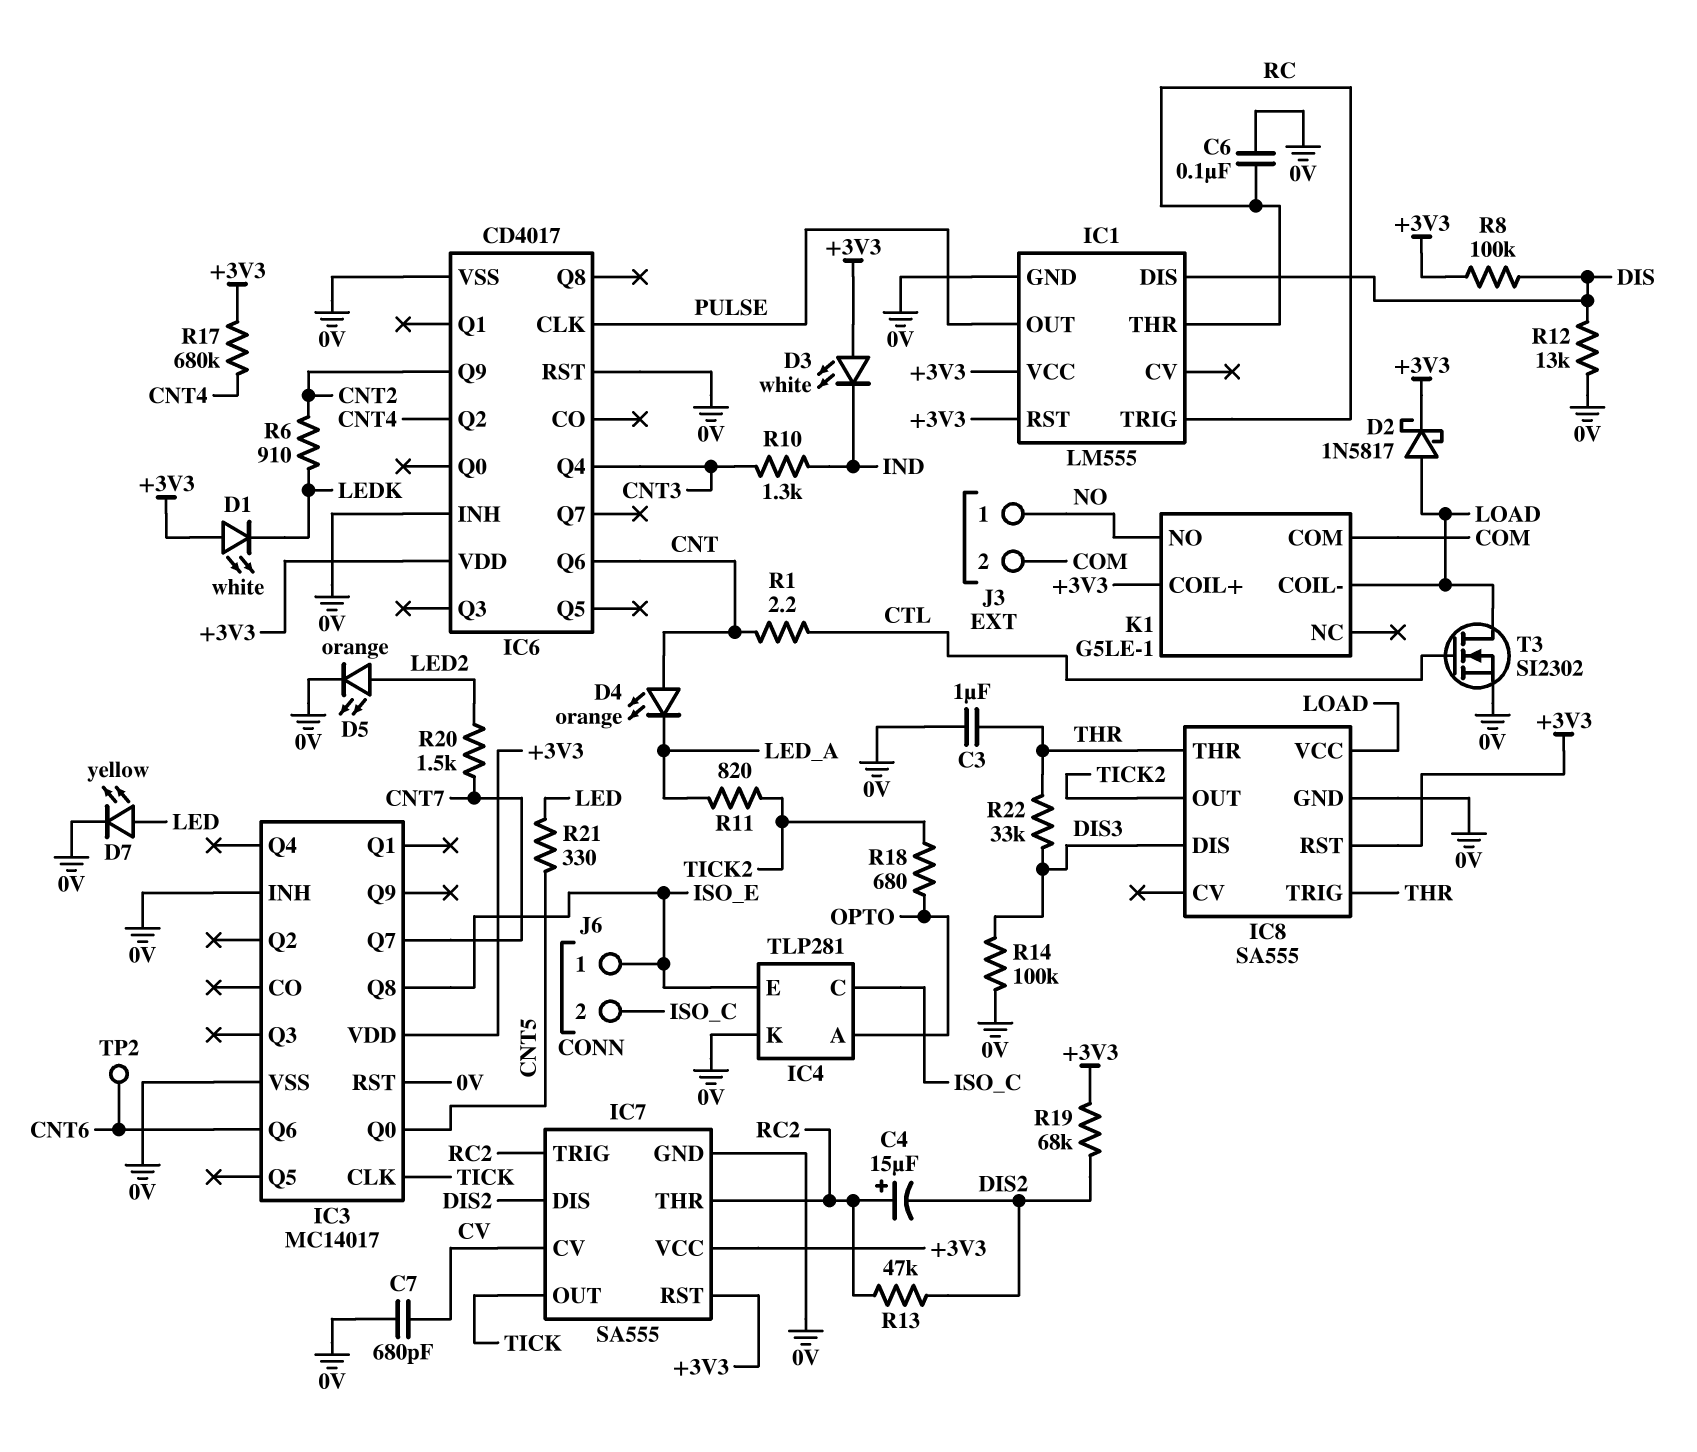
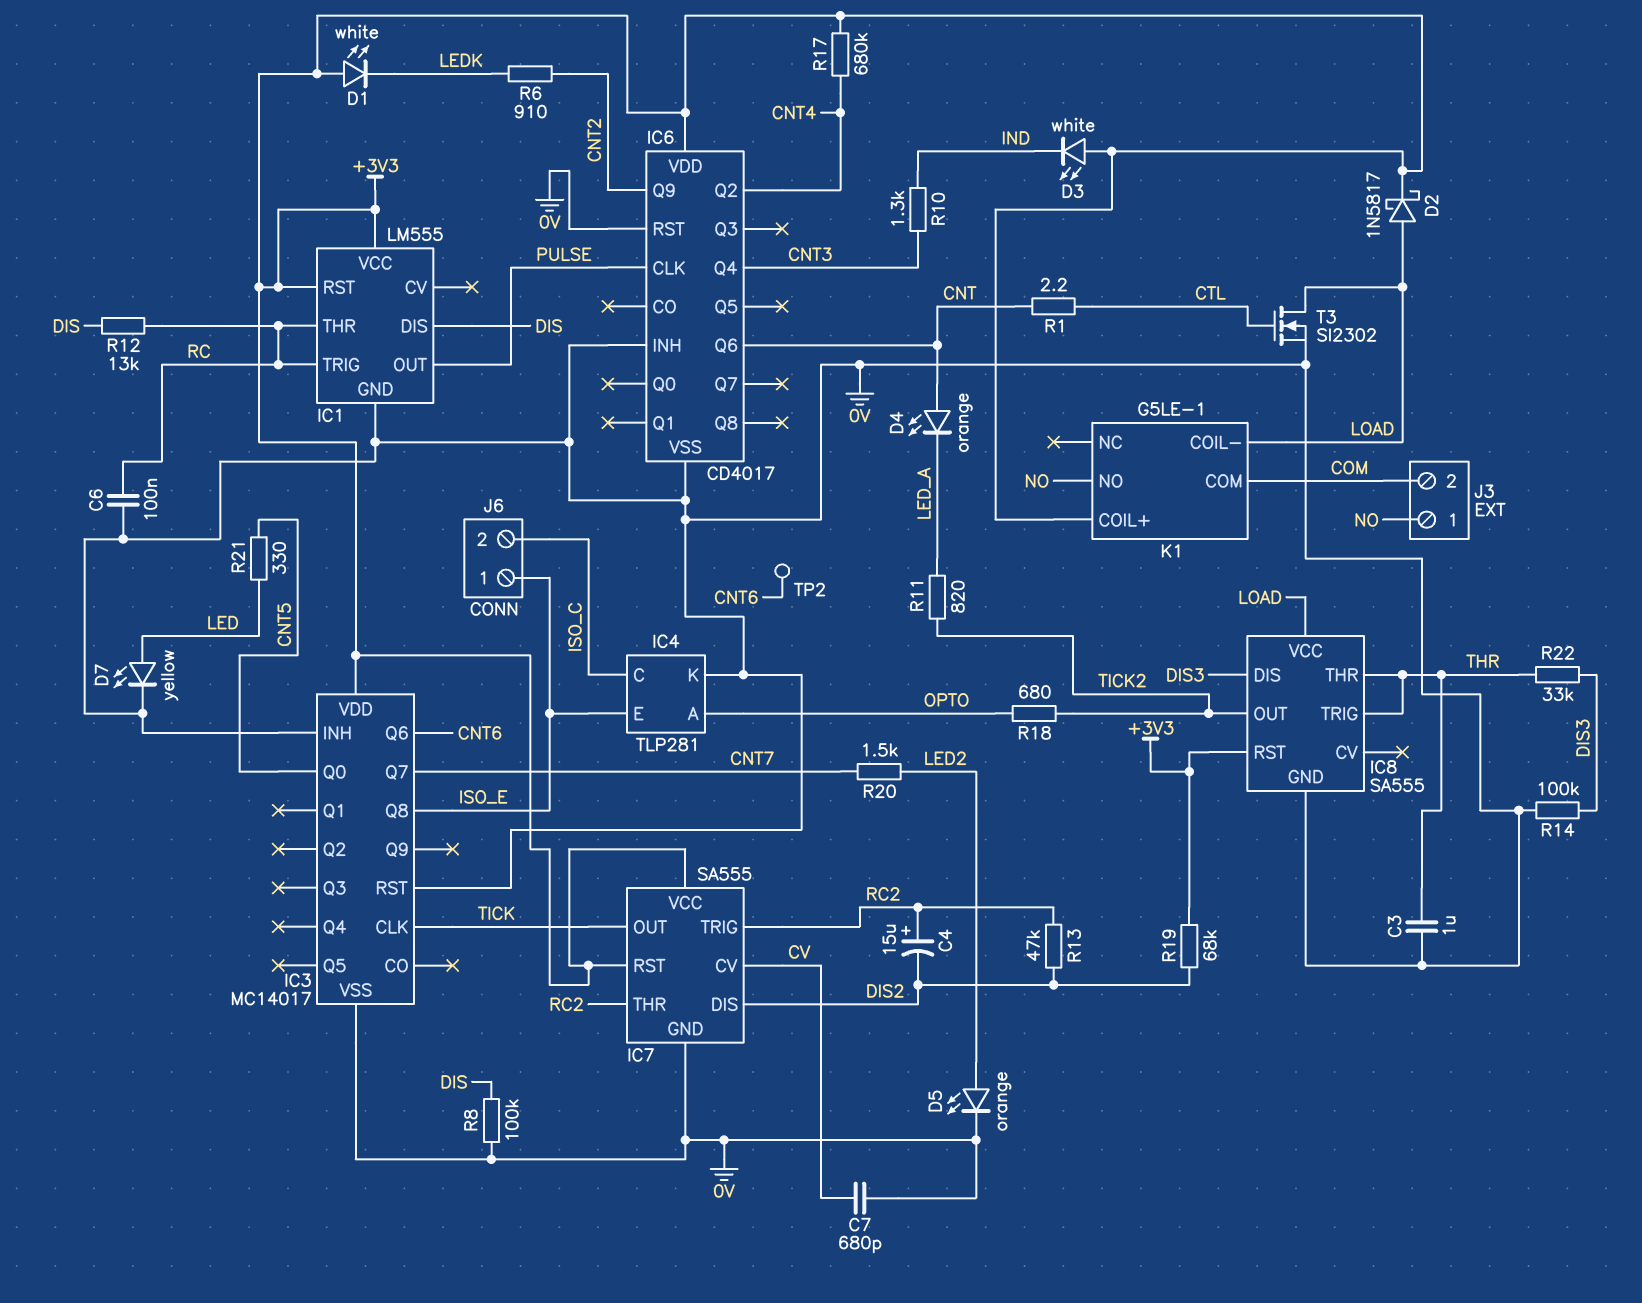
R8: 100k (+3V3, DIS) -> 100k (0V, DIS)
R12: 13k (0V, DIS) -> 13k (DIS, RC)

